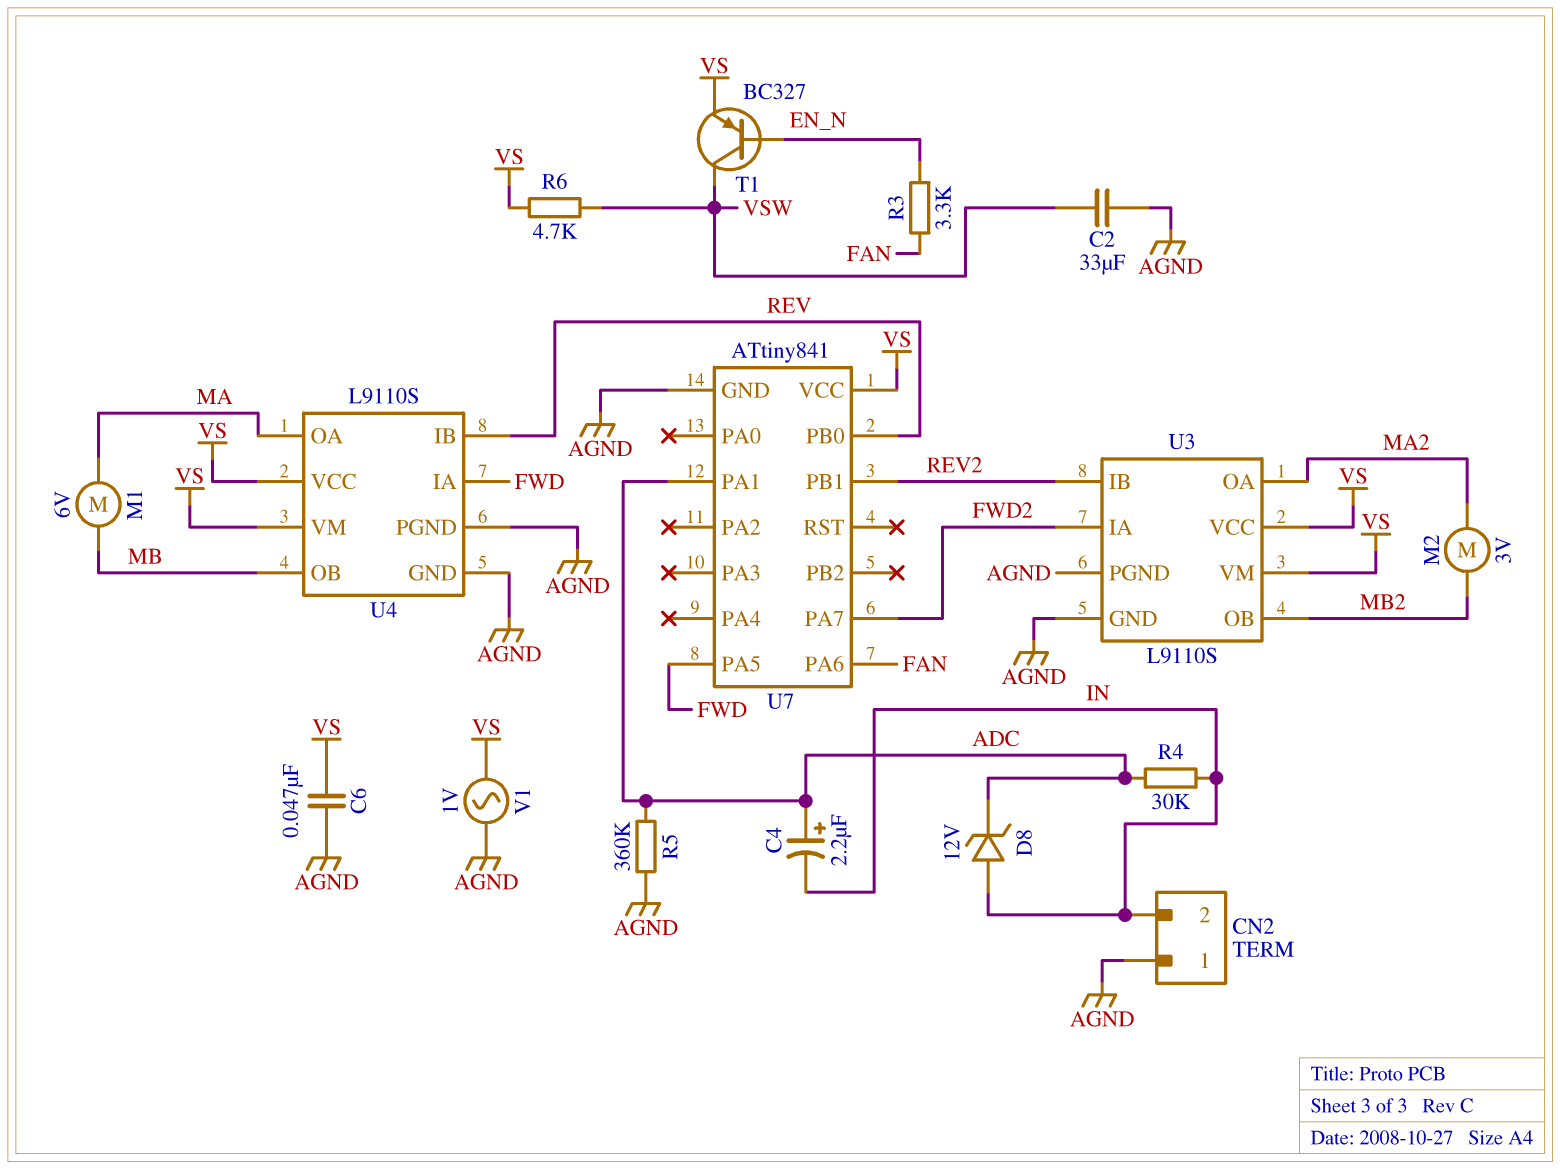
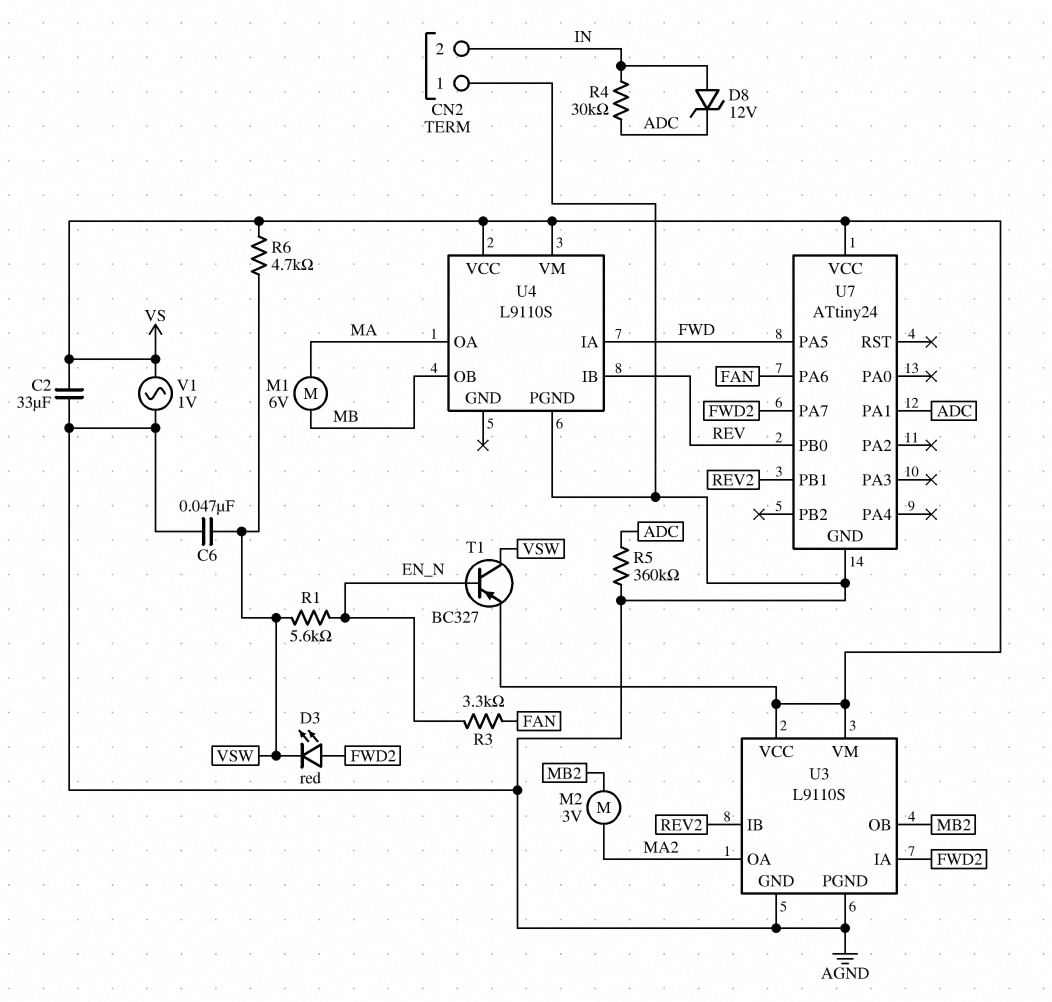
C2: 33uF (AGND, VSW) -> 33uF (AGND, VS)
C4: 2.2uF (plus ADC, minus IN) -> none
C6: 47nF (AGND, VS) -> 47nF (AGND, VSW)
D3: none -> LED red (A FWD2, K VSW)
R1: none -> 5.6k (EN_N, VSW)
U4 pin GND: AGND -> none
U7: ATtiny841 -> ATtiny24

